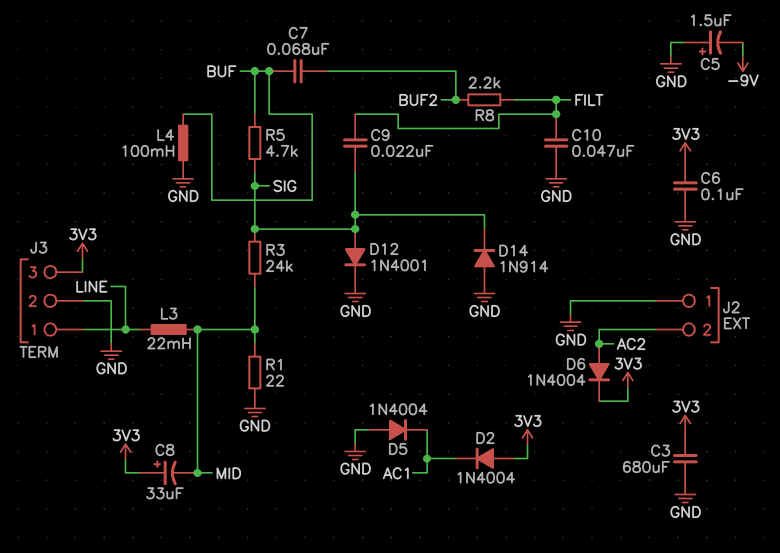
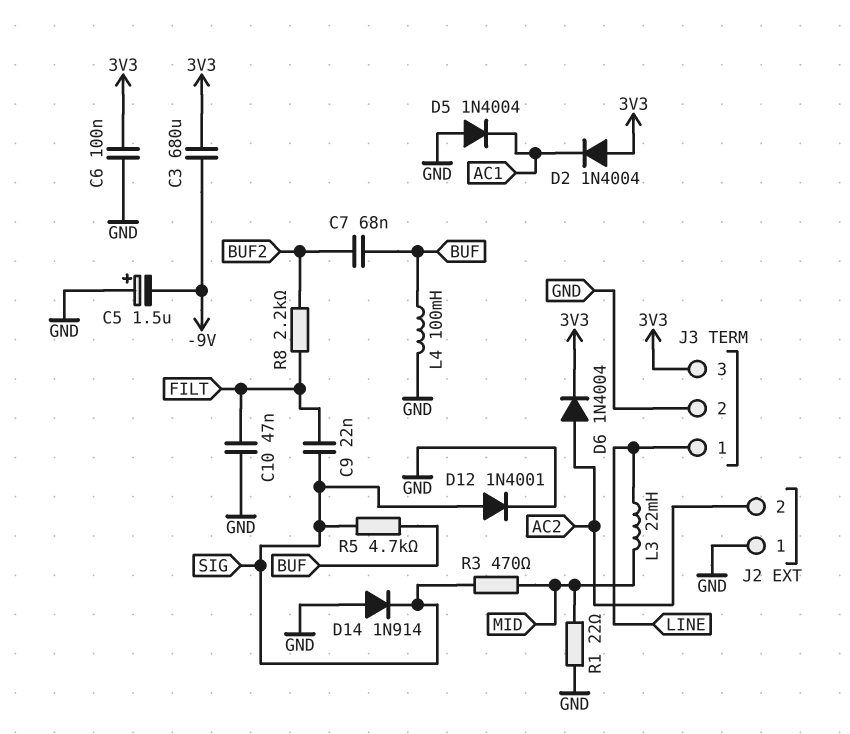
C3: 680uF (3V3, GND) -> 680uF (-9V, 3V3)
C8: 33uF (plus 3V3, minus MID) -> none
R3: 24k (MID, SIG) -> 470 (MID, SIG)

